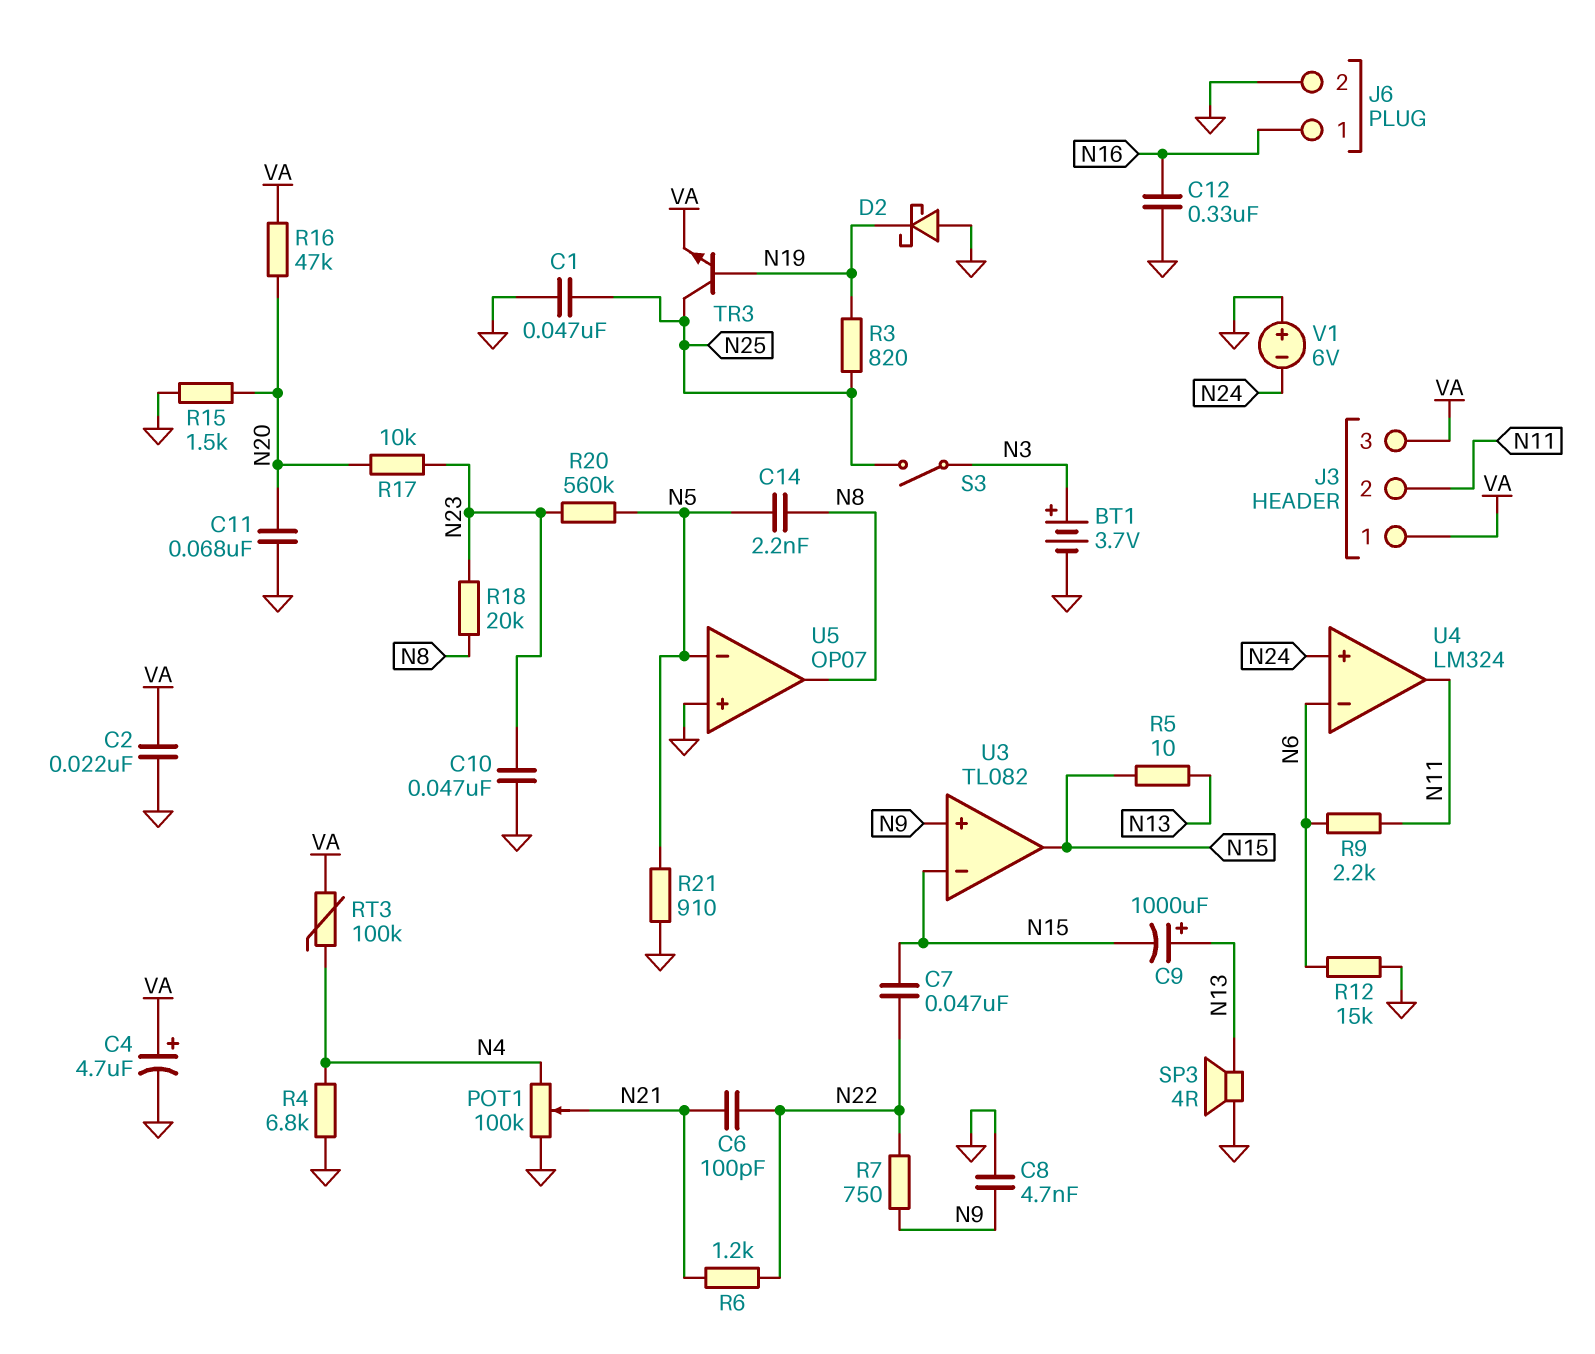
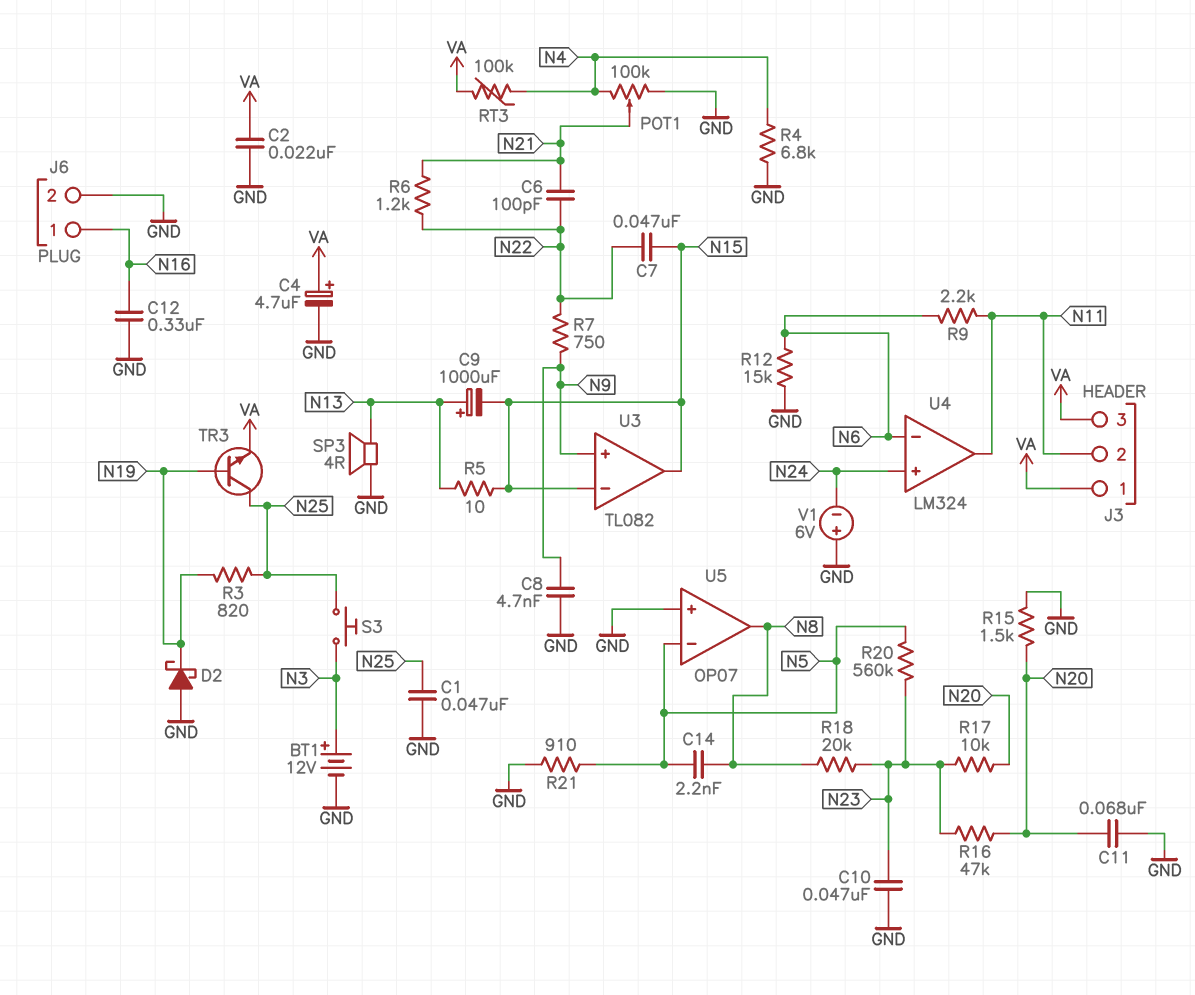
BT1: 3.7V (plus N3, minus GND) -> 12V (plus N3, minus GND)
R16: 47k (N20, VA) -> 47k (N20, N23)
S3: switch (N3, N25) -> button (N3, N25)

